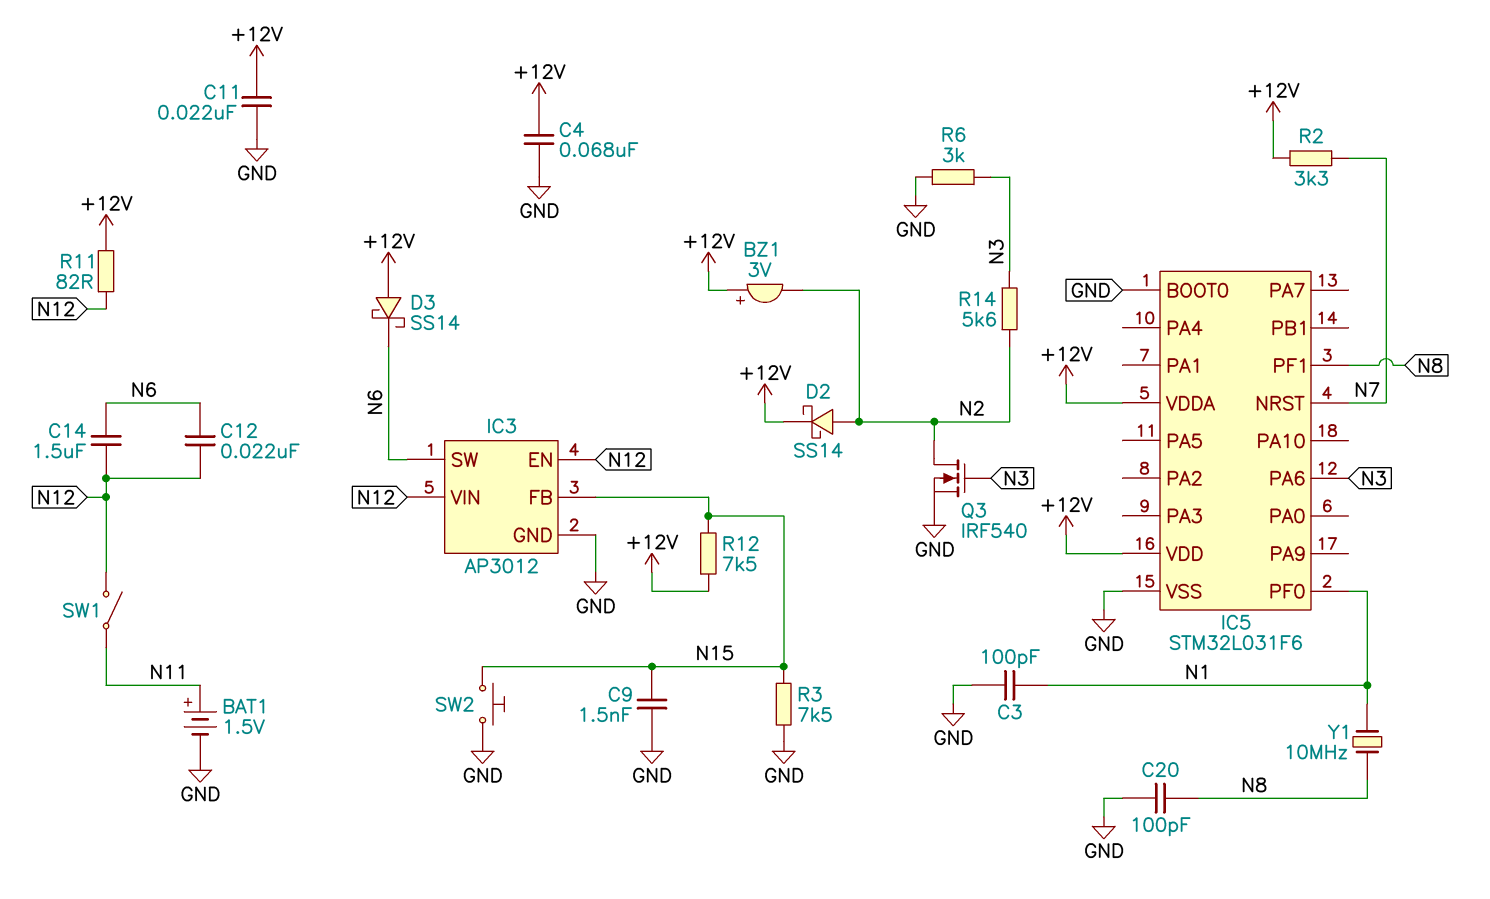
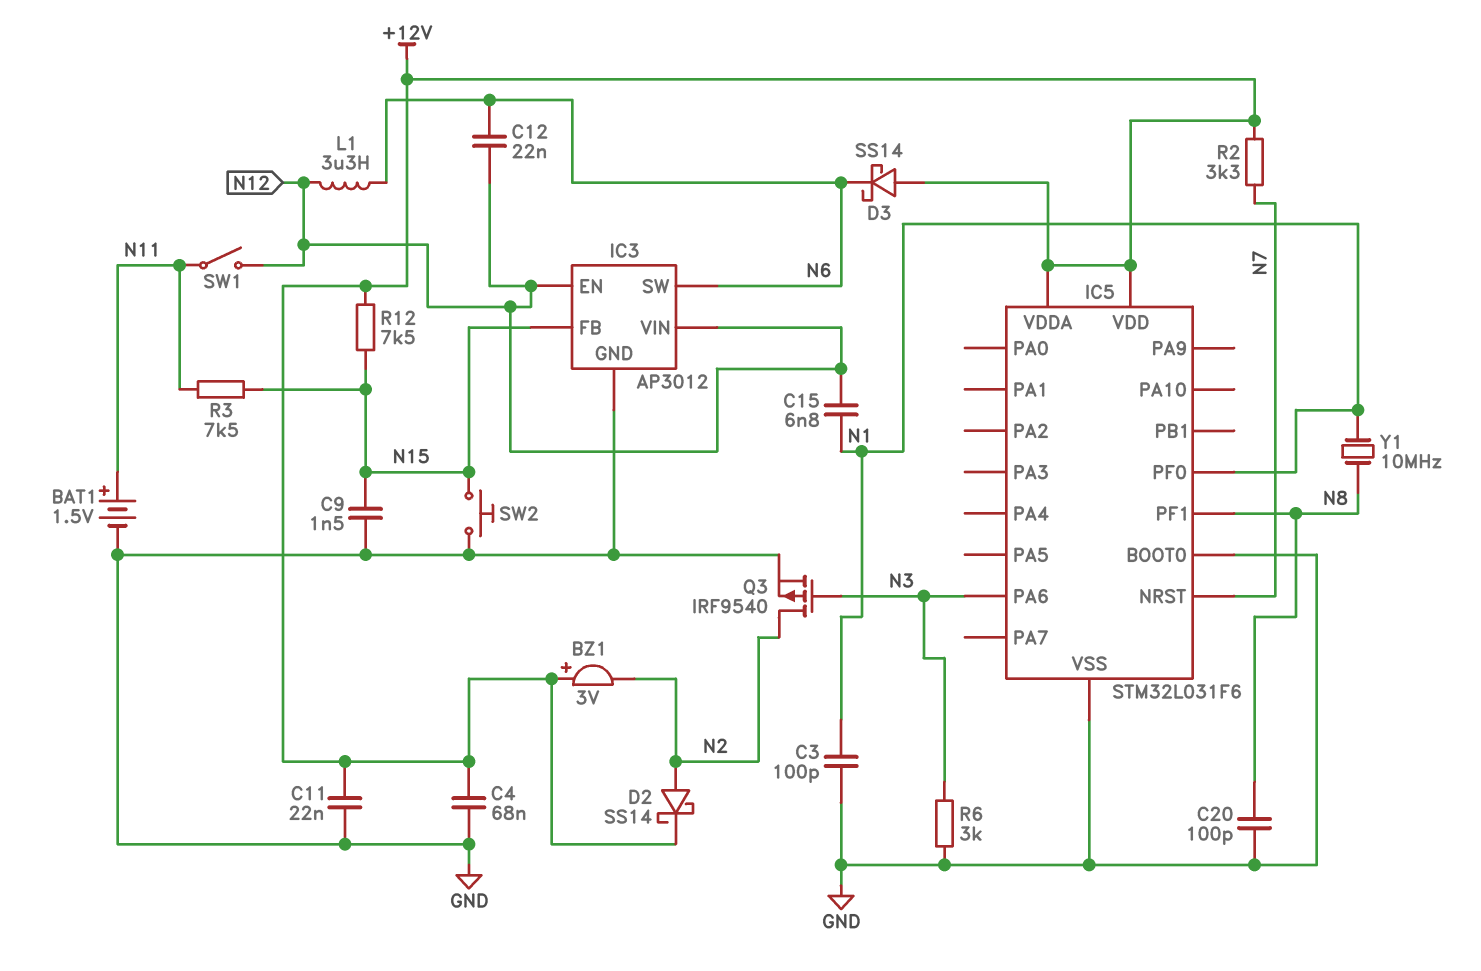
C14: 1.5uF (N6, N12) -> none
C15: none -> 6.8nF (N1, N12)
L1: none -> 3.3uH (N6, N12)
Q3: NMOS IRF540 (G N3, D N2, S GND) -> PMOS IRF9540 (G N3, D N2, S GND)
R3: 7.5k (GND, N15) -> 7.5k (N11, N15)
R11: 82 (+12V, N12) -> none
R14: 5.6k (N2, N3) -> none

